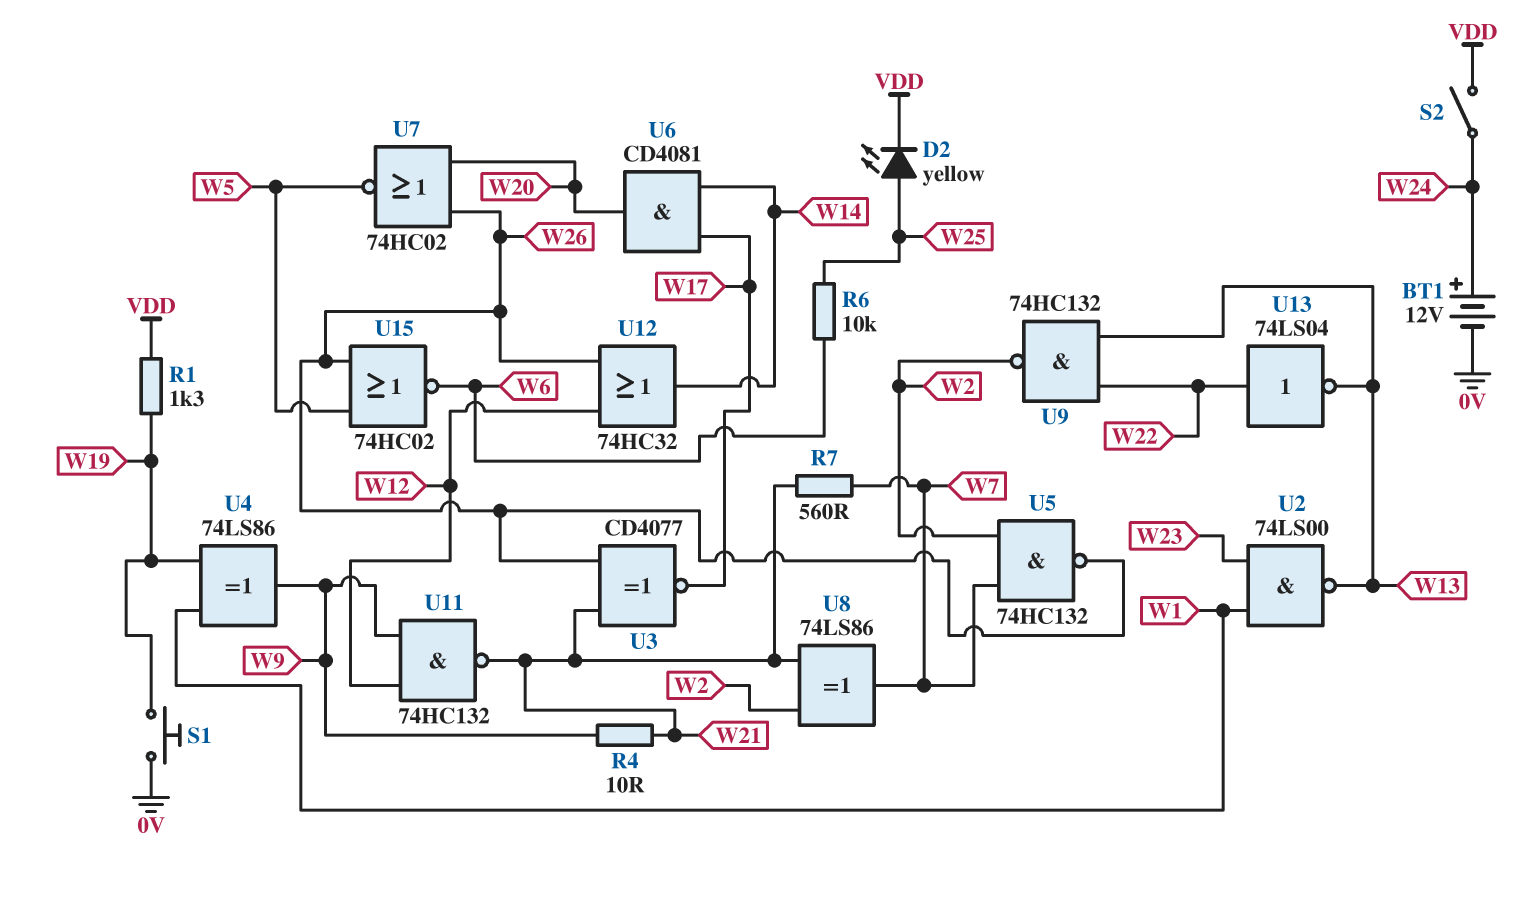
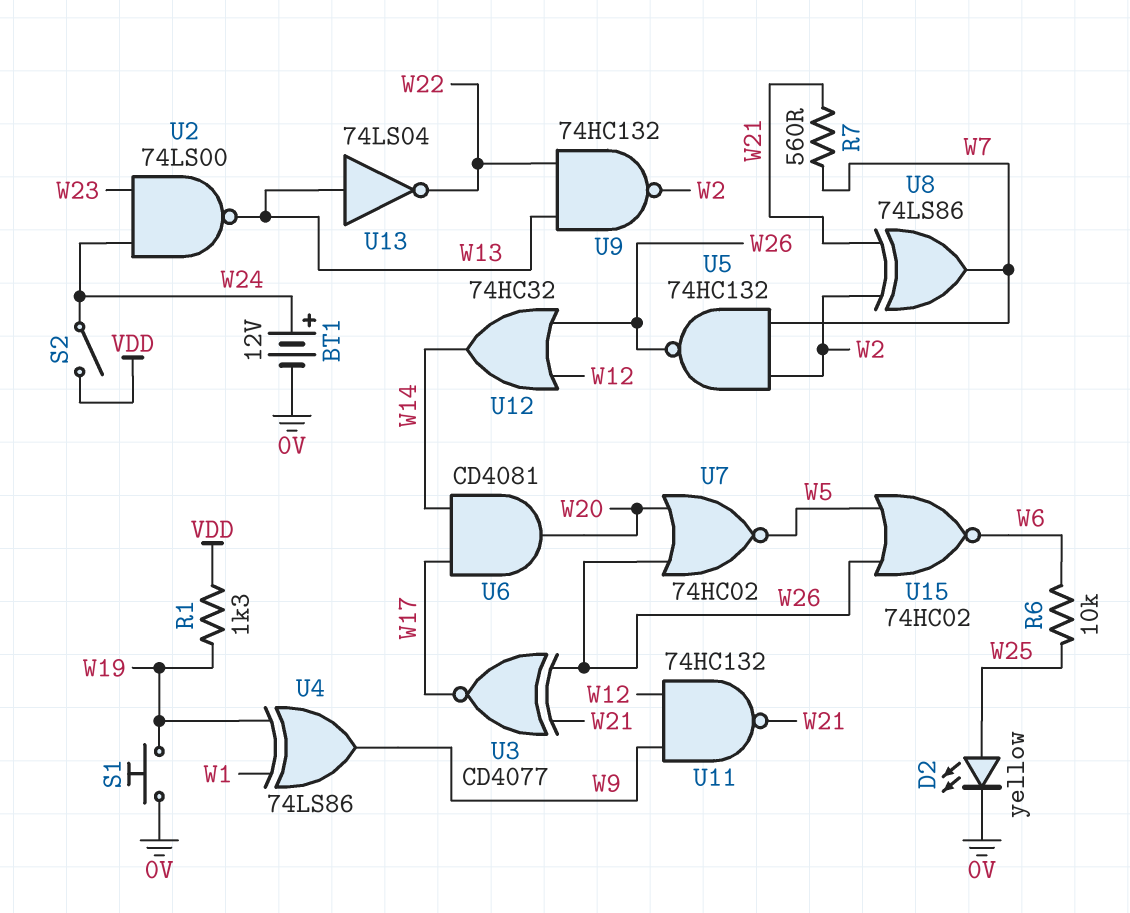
D2: LED yellow (A W25, K VDD) -> LED yellow (A W25, K 0V)
R4: 10 (W9, W21) -> none
U2: NAND 74LS00 (in W1, in W23, out W13) -> NAND 74LS00 (in W23, in W24, out W13)
U13: NOT 74LS04 (in W22, out W13) -> NOT 74LS04 (in W13, out W22)

